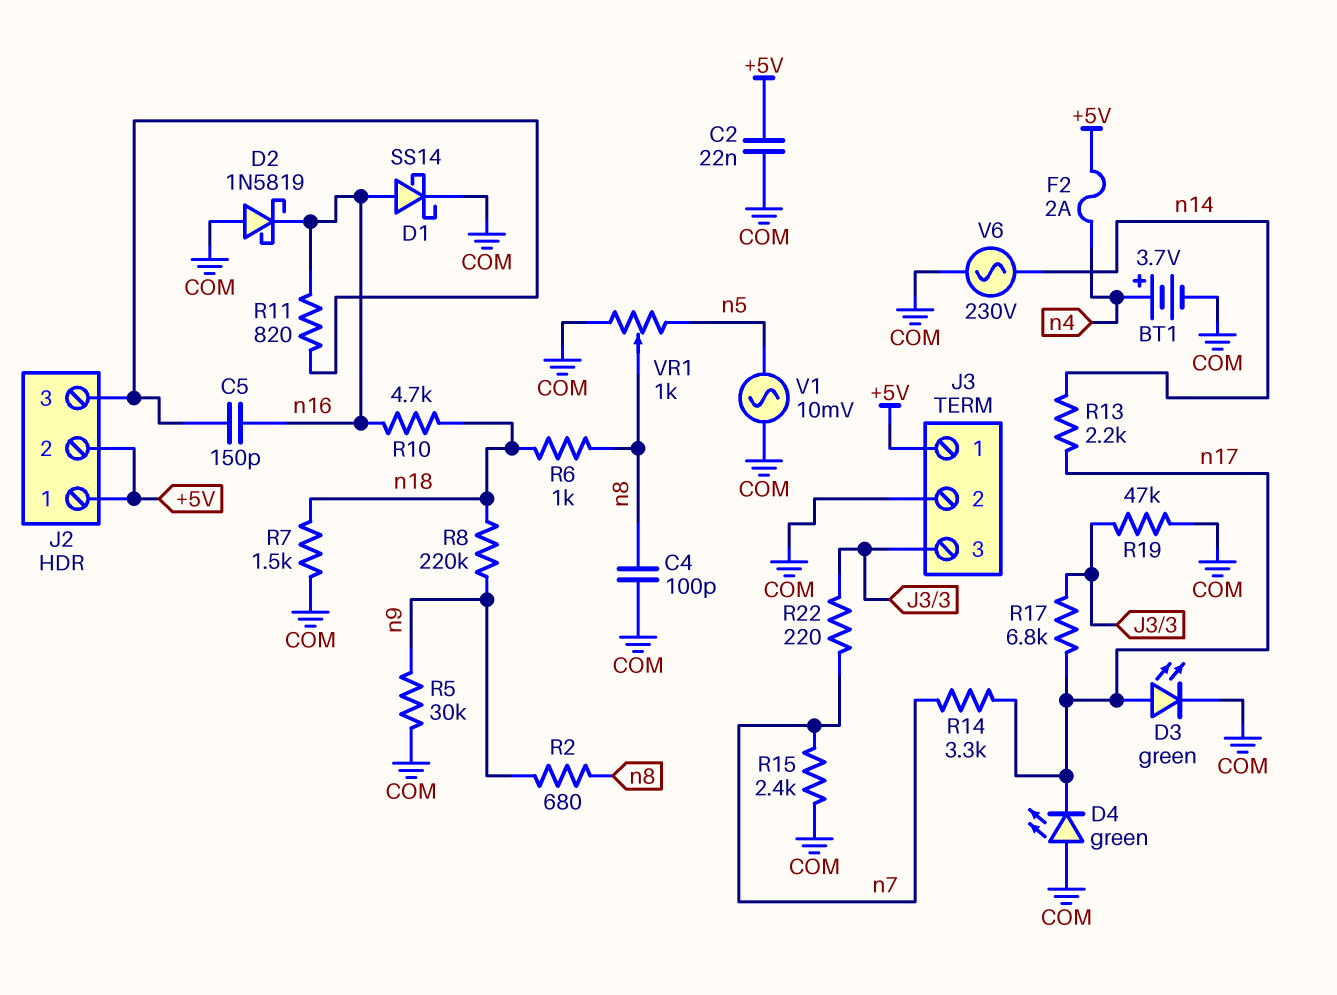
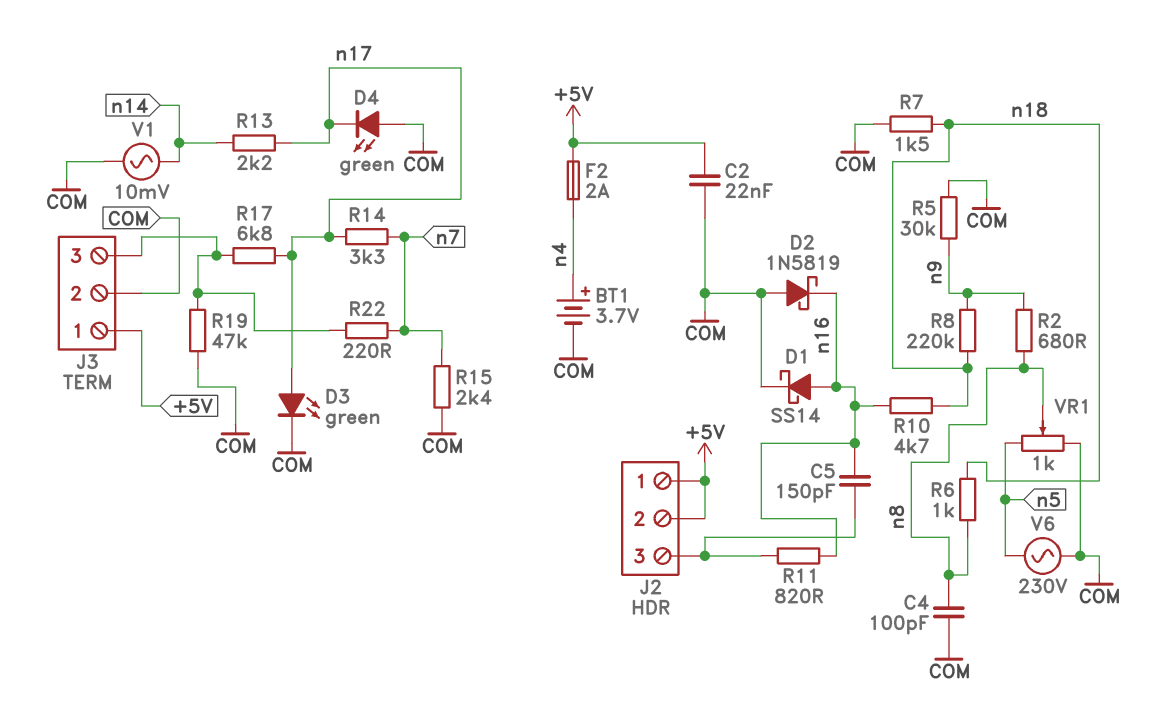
V1: AC 10mV (COM, n5) -> AC 10mV (COM, n14)
V6: AC 230V (COM, n14) -> AC 230V (COM, n5)

